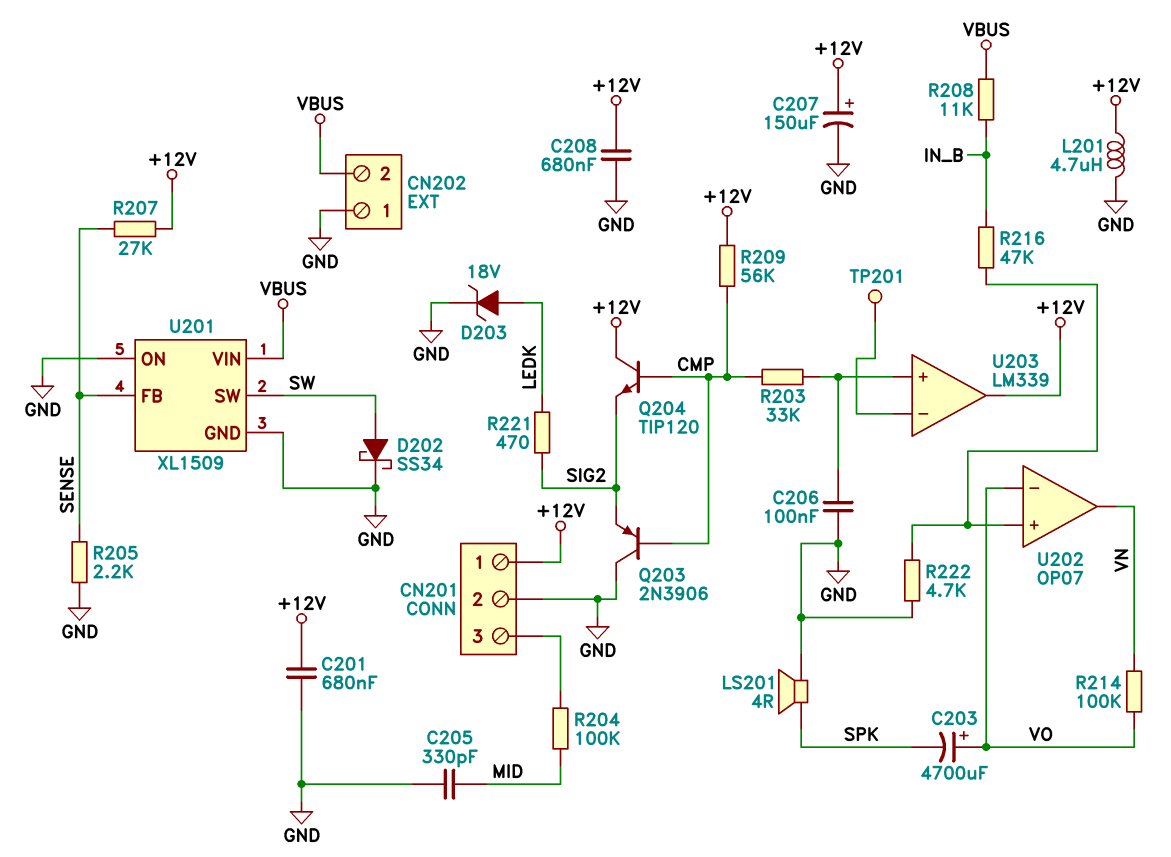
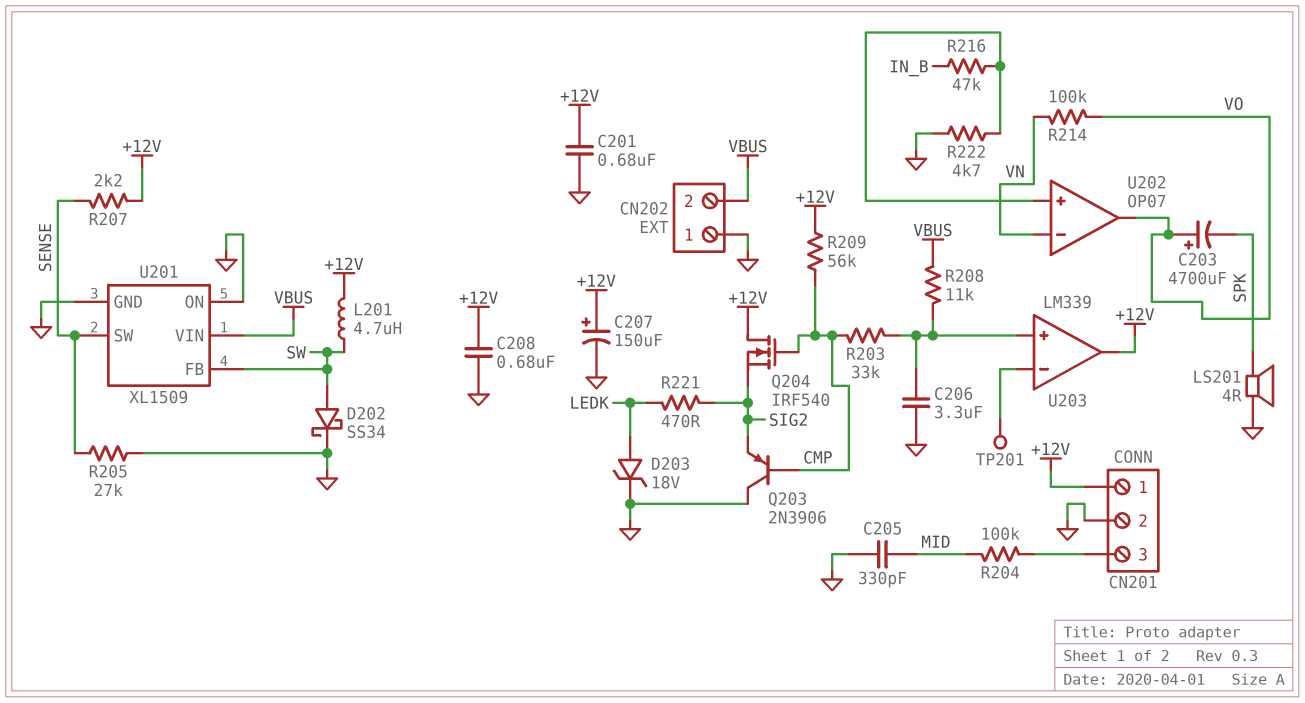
C206: 100nF (GND, U203/in+) -> 3.3uF (GND, U203/in+)
L201: 4.7uH (+12V, GND) -> 4.7uH (+12V, SW)
Q204: NPN TIP120 (B CMP, C +12V, E SIG2) -> NMOS IRF540 (G CMP, D +12V, S SIG2)
R205: 2.2k (GND, SENSE) -> 27k (GND, SENSE)
R207: 27k (+12V, SENSE) -> 2.2k (+12V, SENSE)
R208: 11k (IN_B, VBUS) -> 11k (U203/in+, VBUS)
U201 pin FB: SENSE -> SW
U201 pin SW: SW -> SENSE
U202 pin in-: VO -> VN
U202 pin out: VN -> VO

